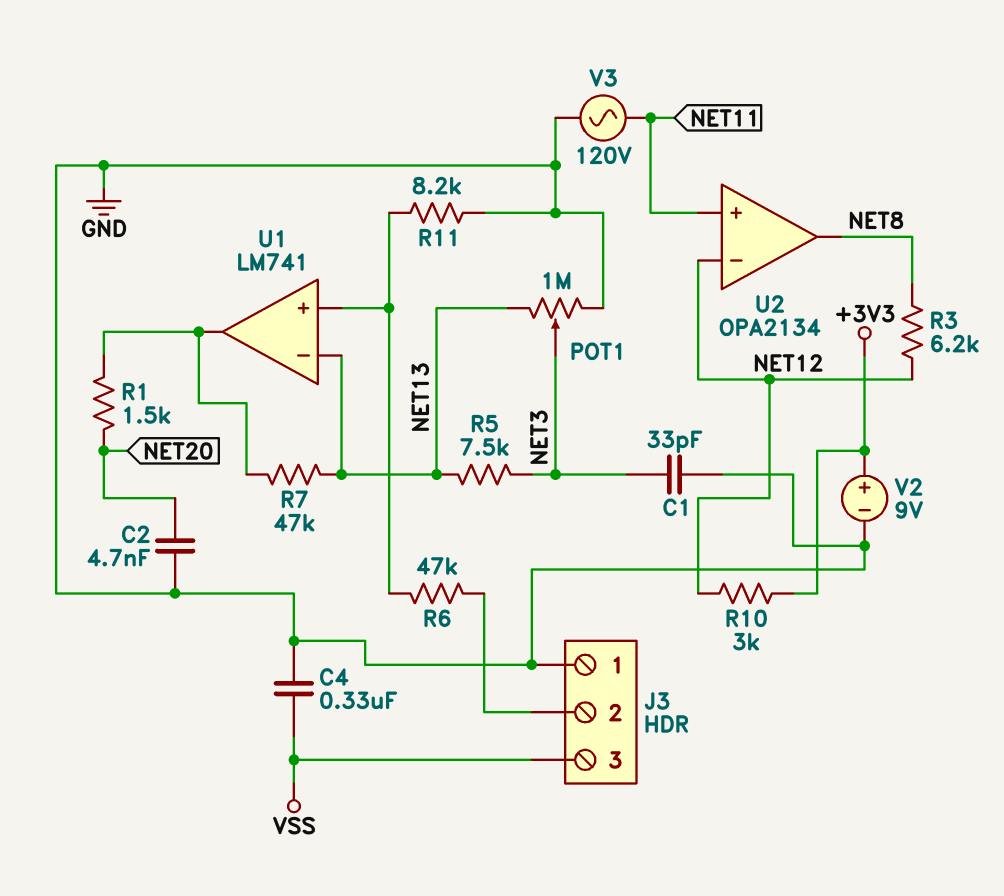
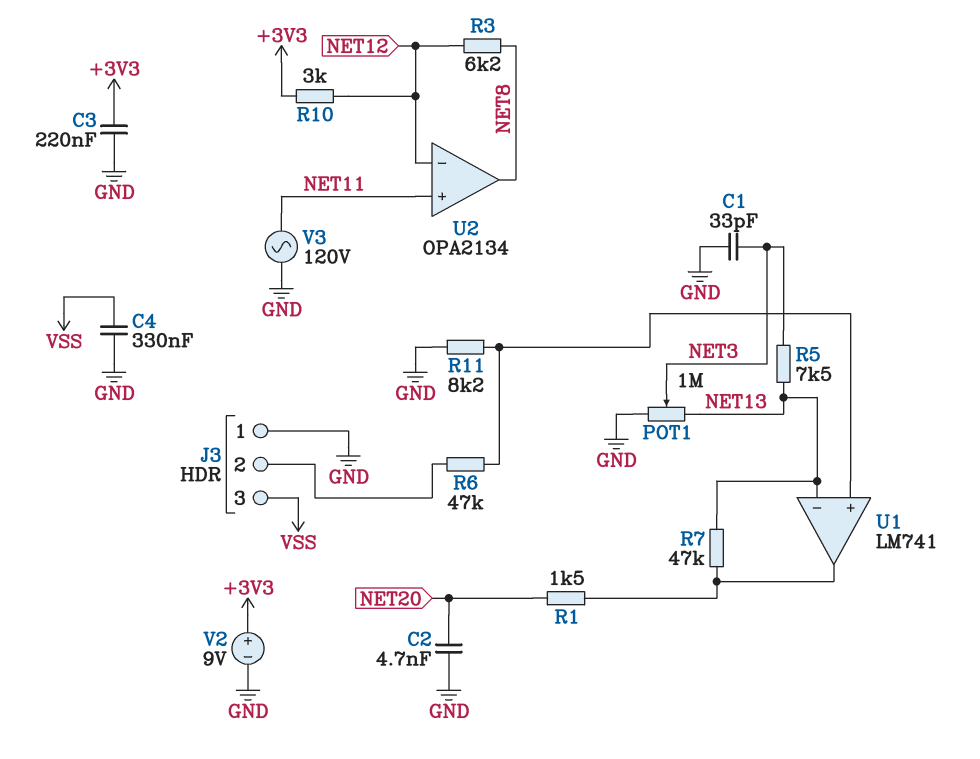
C3: none -> 220nF (+3V3, GND)

